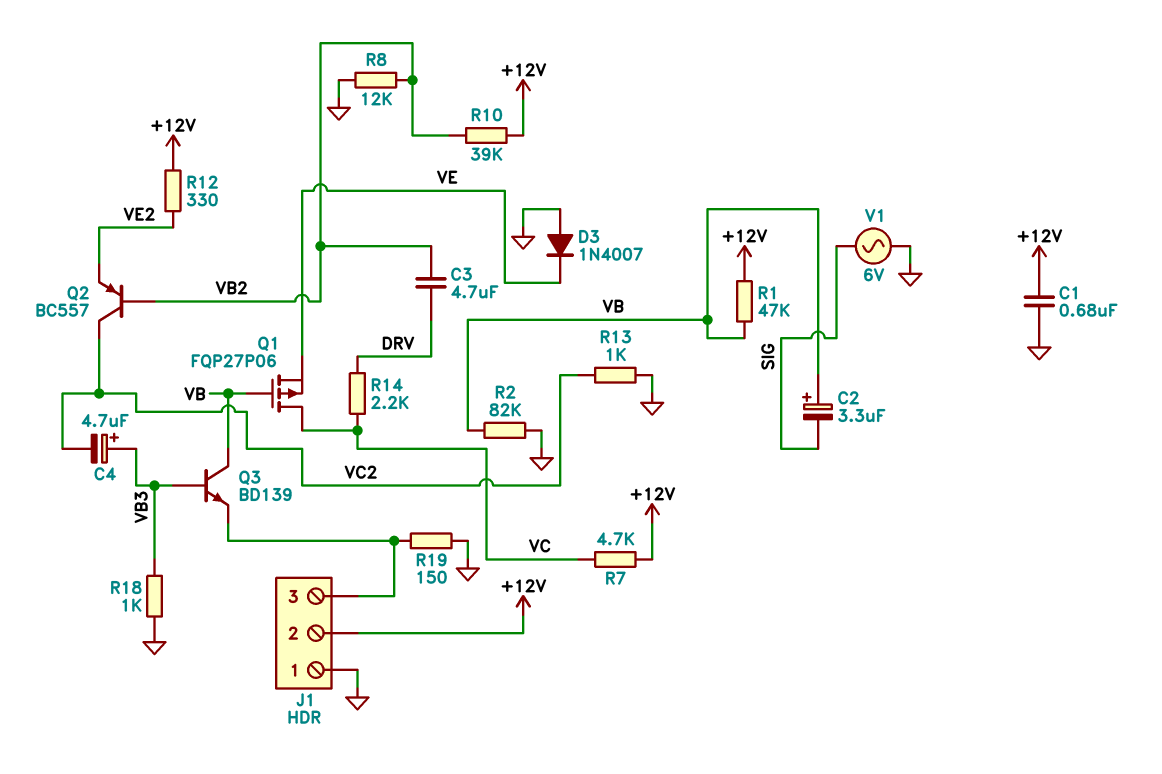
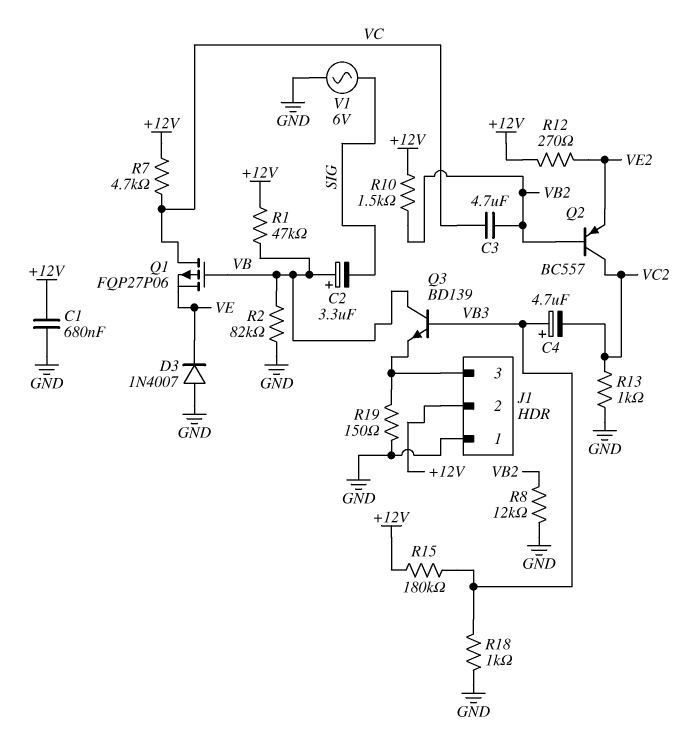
C3: 4.7uF (DRV, VB2) -> 4.7uF (VB2, VC)
R10: 39k (+12V, VB2) -> 1.5k (+12V, VB2)
R12: 330 (+12V, VE2) -> 270 (+12V, VE2)
R14: 2.2k (DRV, VC) -> none
R15: none -> 180k (+12V, VB3)

